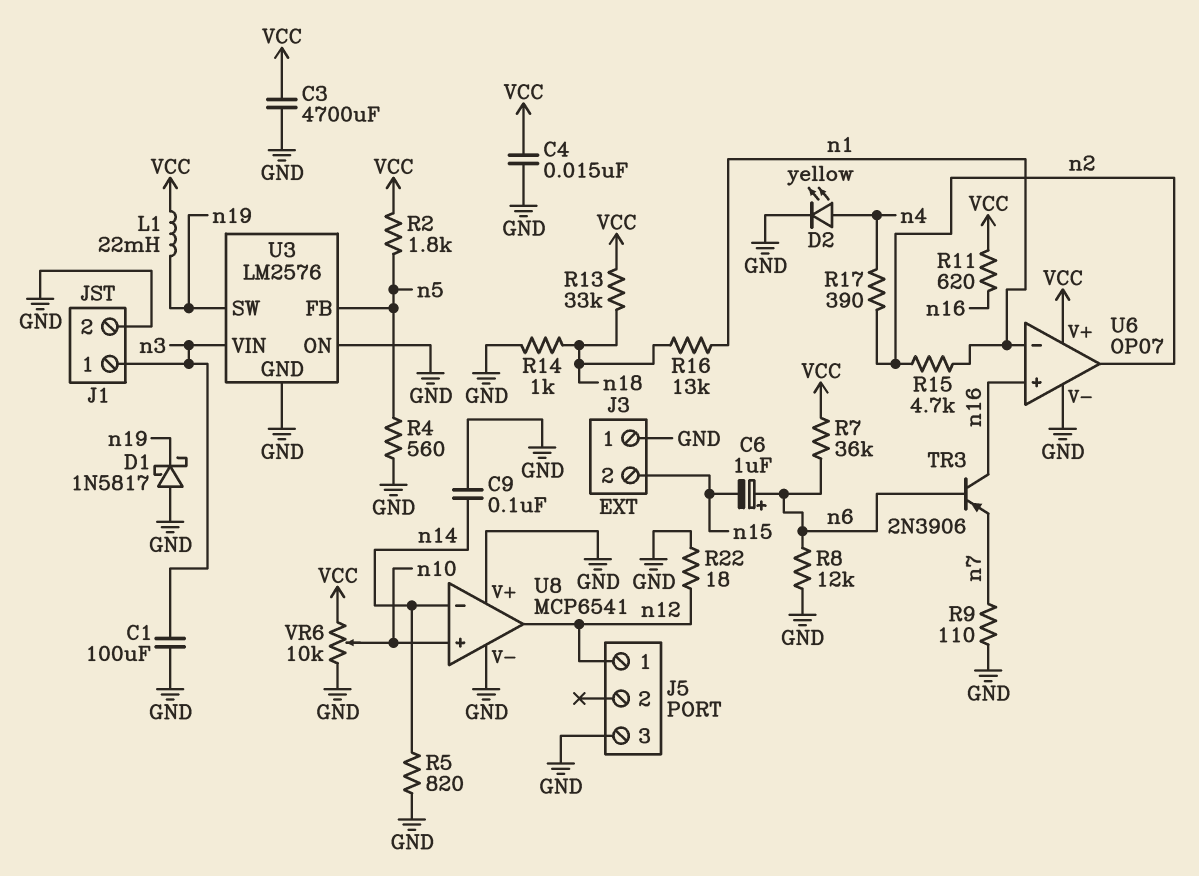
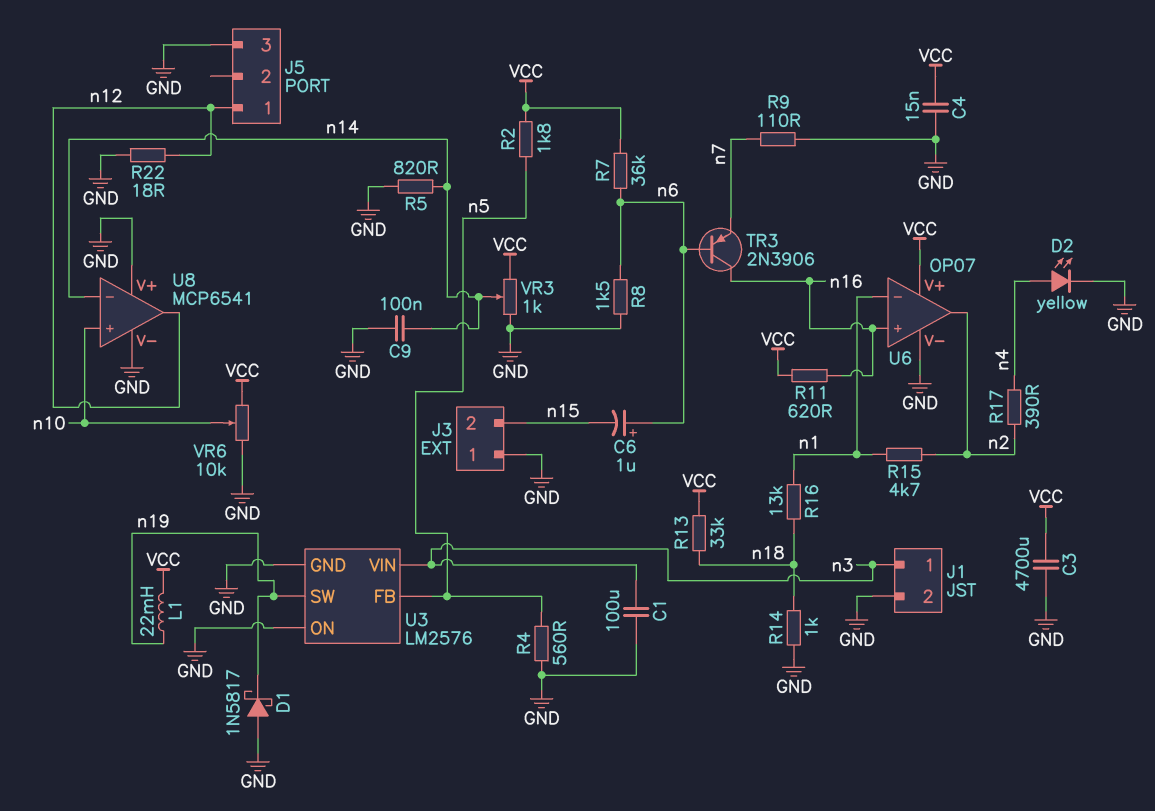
R8: 12k (GND, n6) -> 1.5k (GND, n6)
VR3: none -> 1k (GND, VCC, wiper n14)

